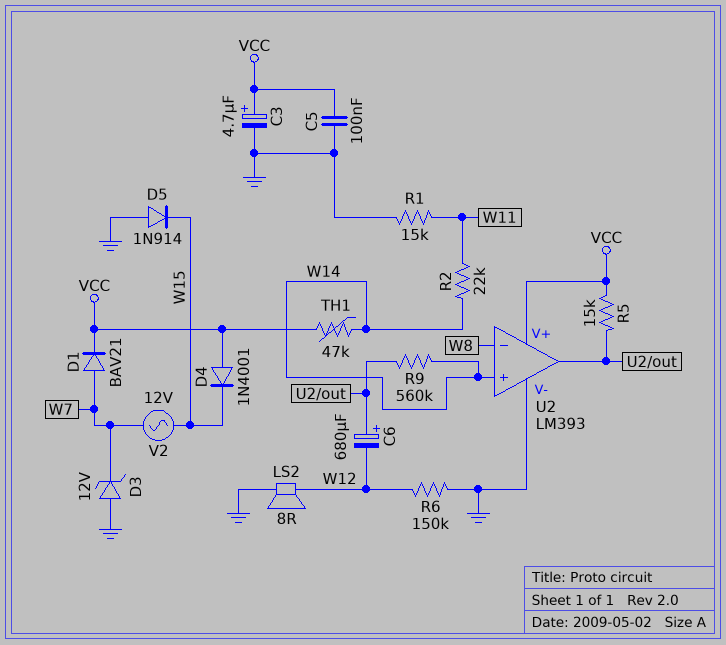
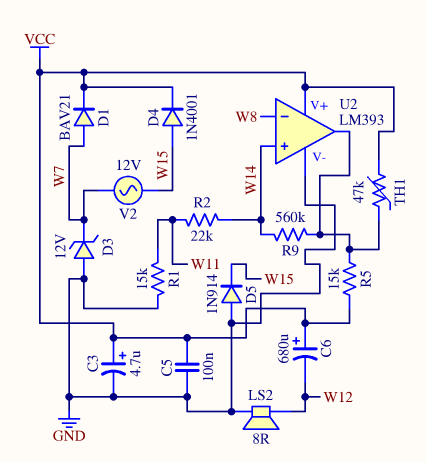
C6: 680uF (plus U2/out, minus W12) -> 680uF (plus VCC, minus W12)
D4: diode 1N4001 (A VCC, K W15) -> diode 1N4001 (A W15, K VCC)
R6: 150k (GND, W12) -> none
TH1: 47k (VCC, W14) -> 47k (U2/out, VCC)

